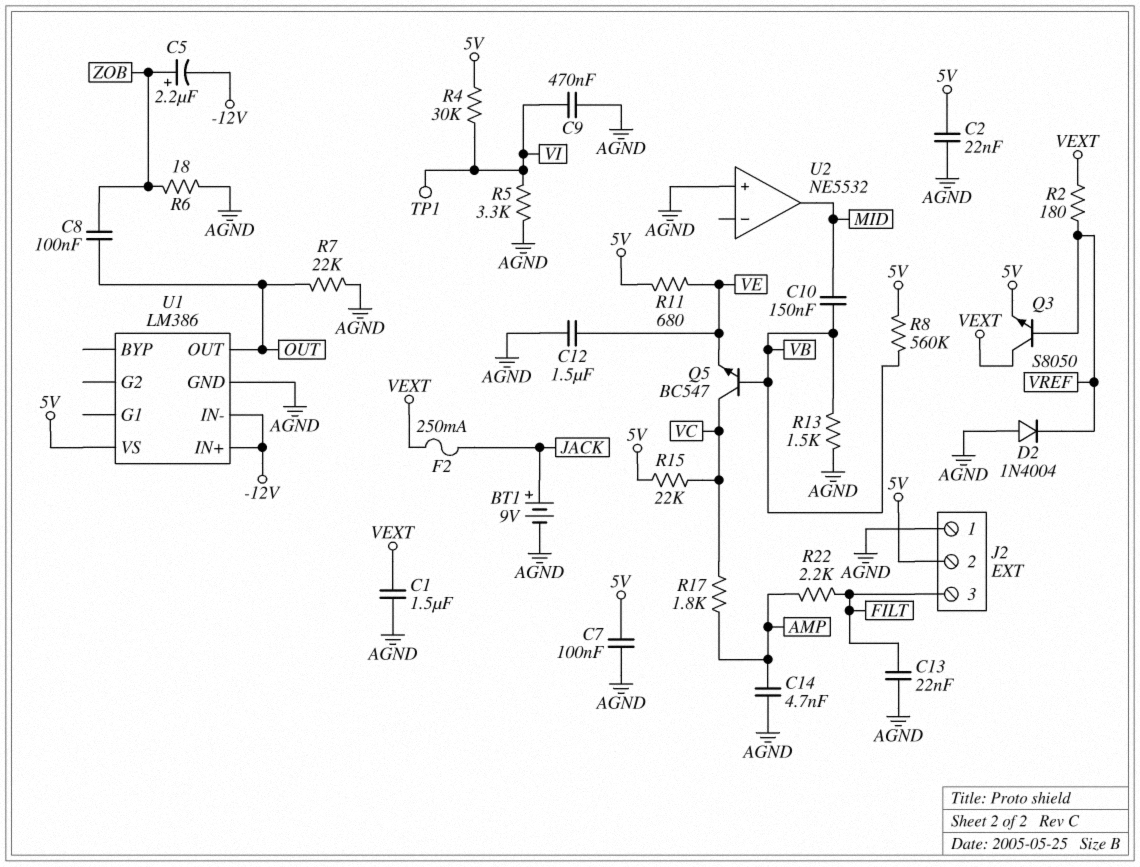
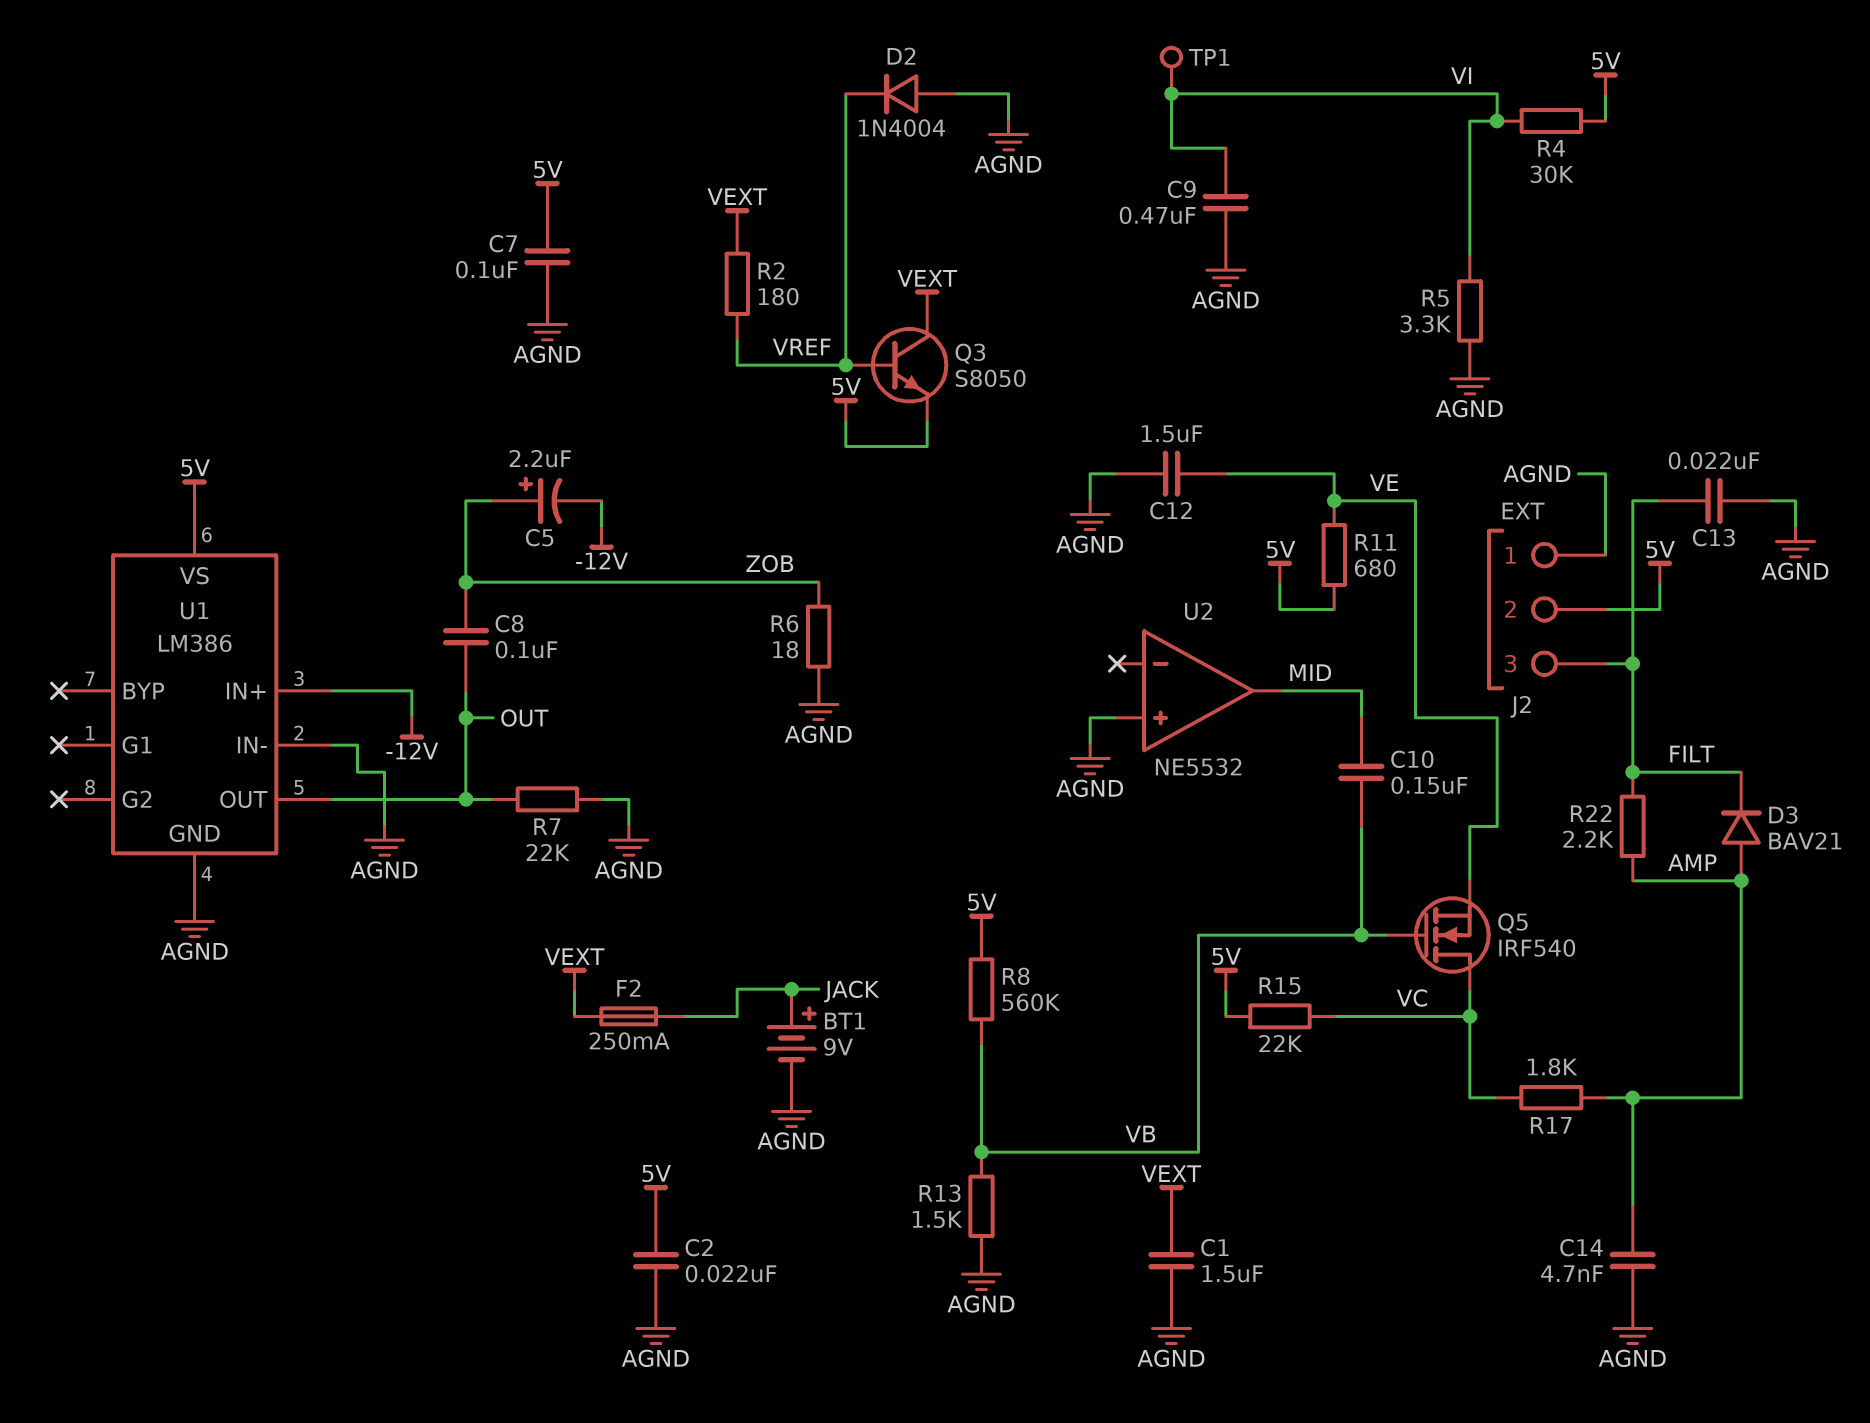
D3: none -> diode BAV21 (A AMP, K FILT)
Q5: NPN BC547 (B VB, C VC, E VE) -> NMOS IRF540 (G VB, D VC, S VE)
U1 pin IN-: -12V -> AGND

